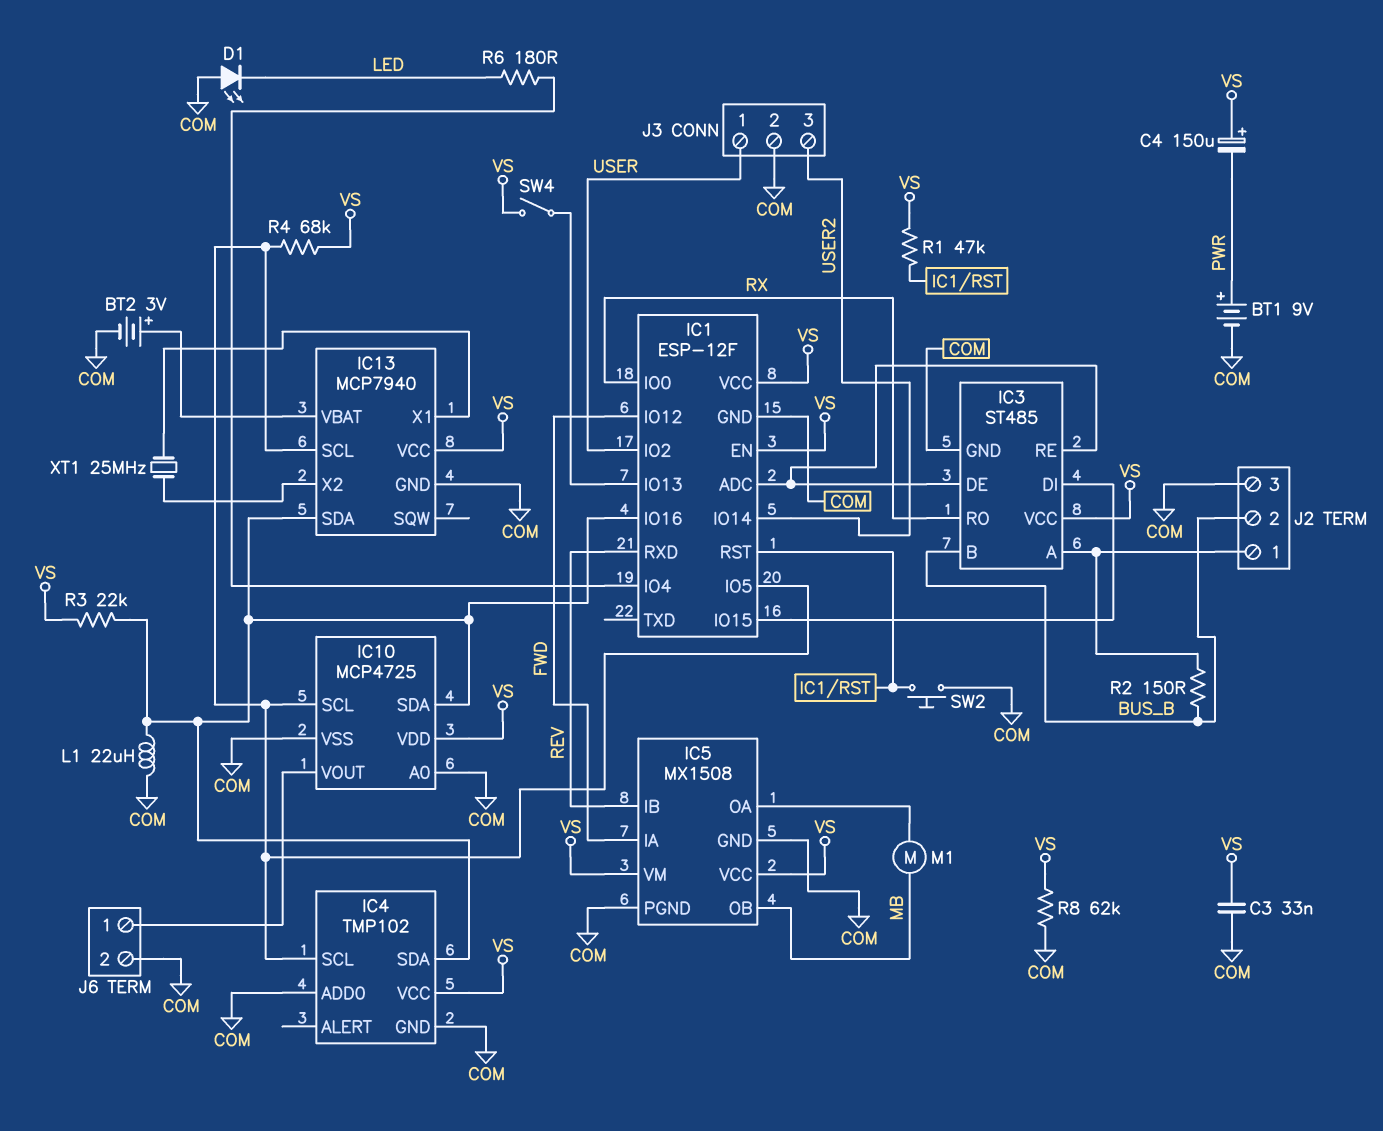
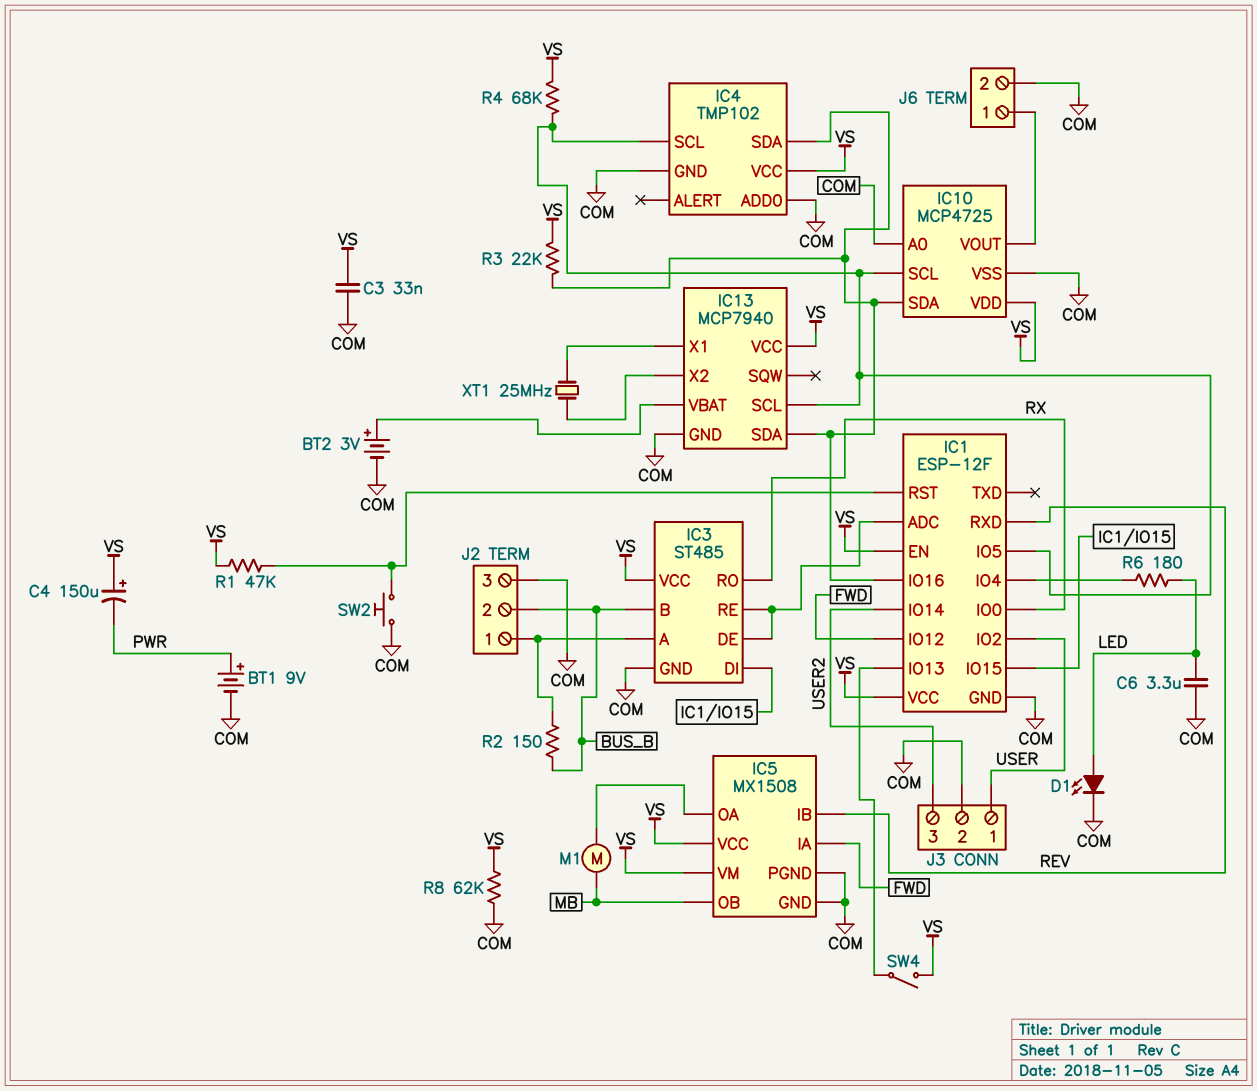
C6: none -> 3.3uF (COM, LED)
D1: LED (A COM, K LED) -> LED (A LED, K COM)
L1: 22uH (COM, IC1/IO16) -> none

